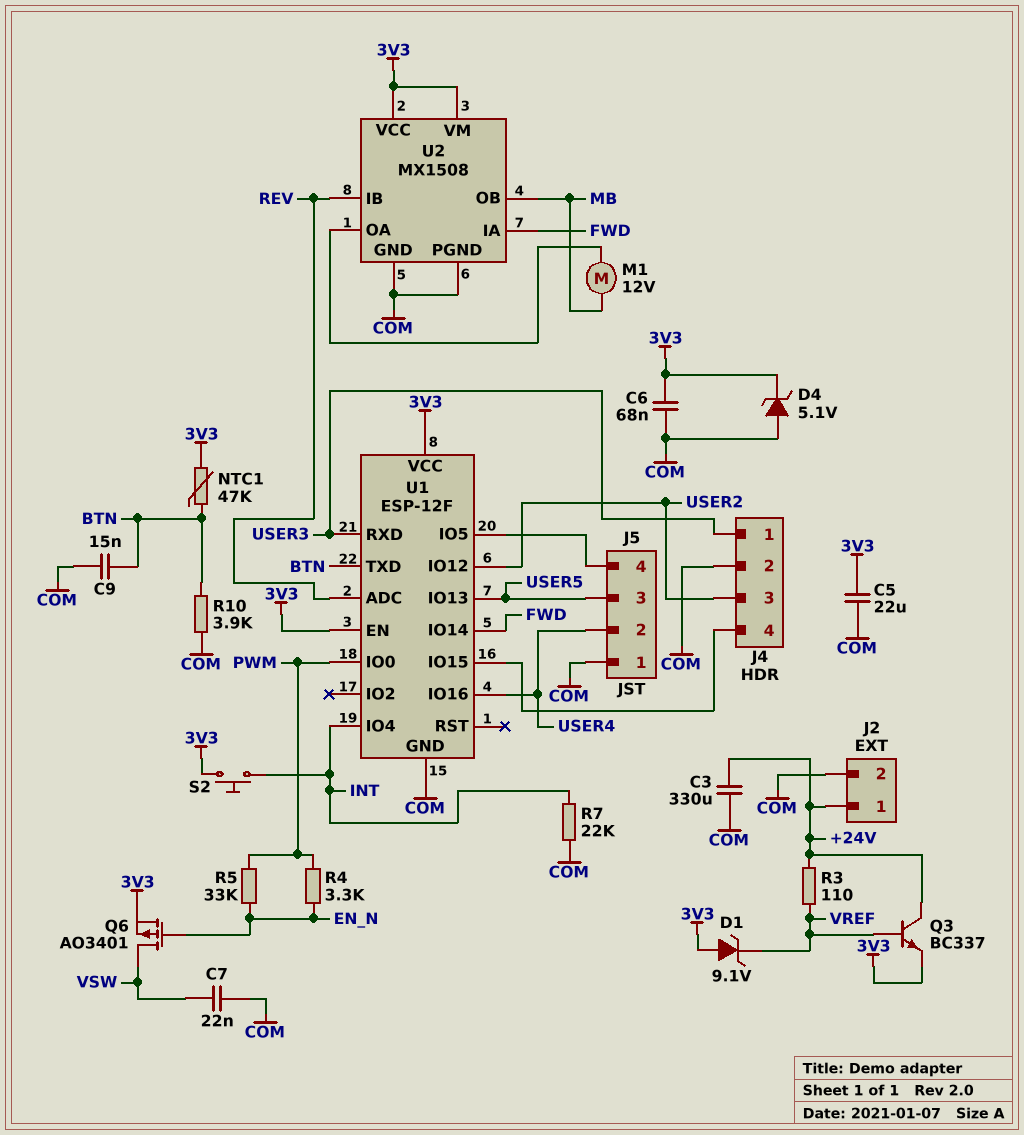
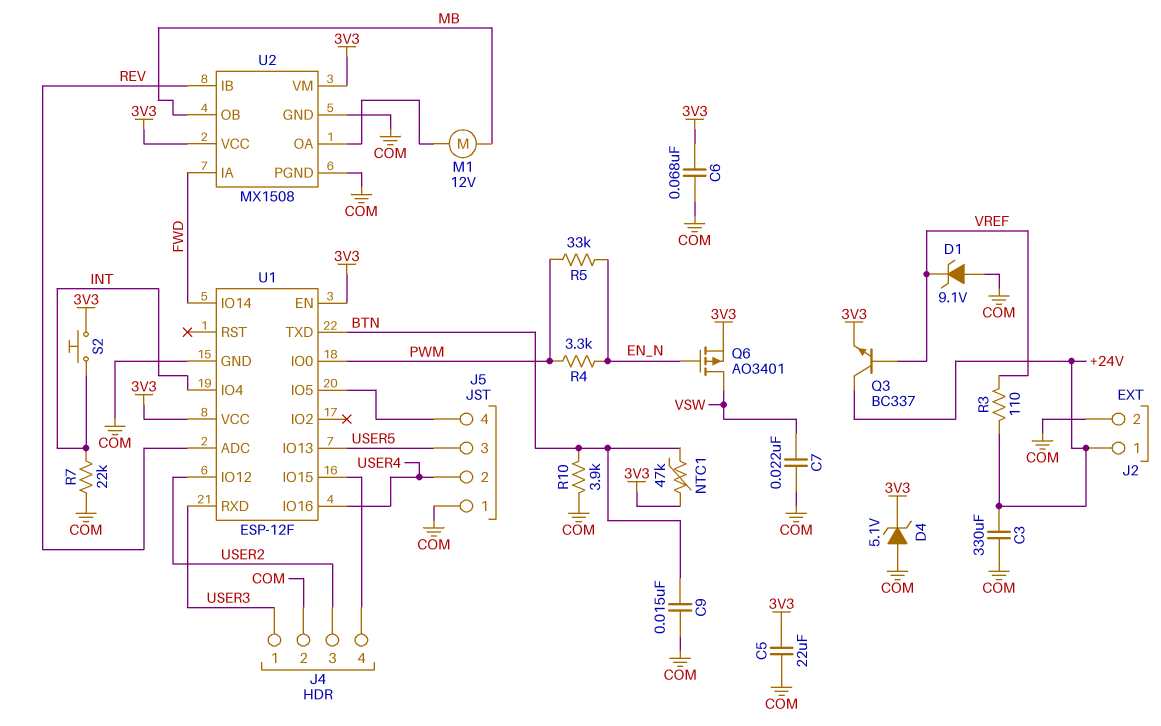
D1: zener 9.1V (A 3V3, K VREF) -> zener 9.1V (A COM, K VREF)

